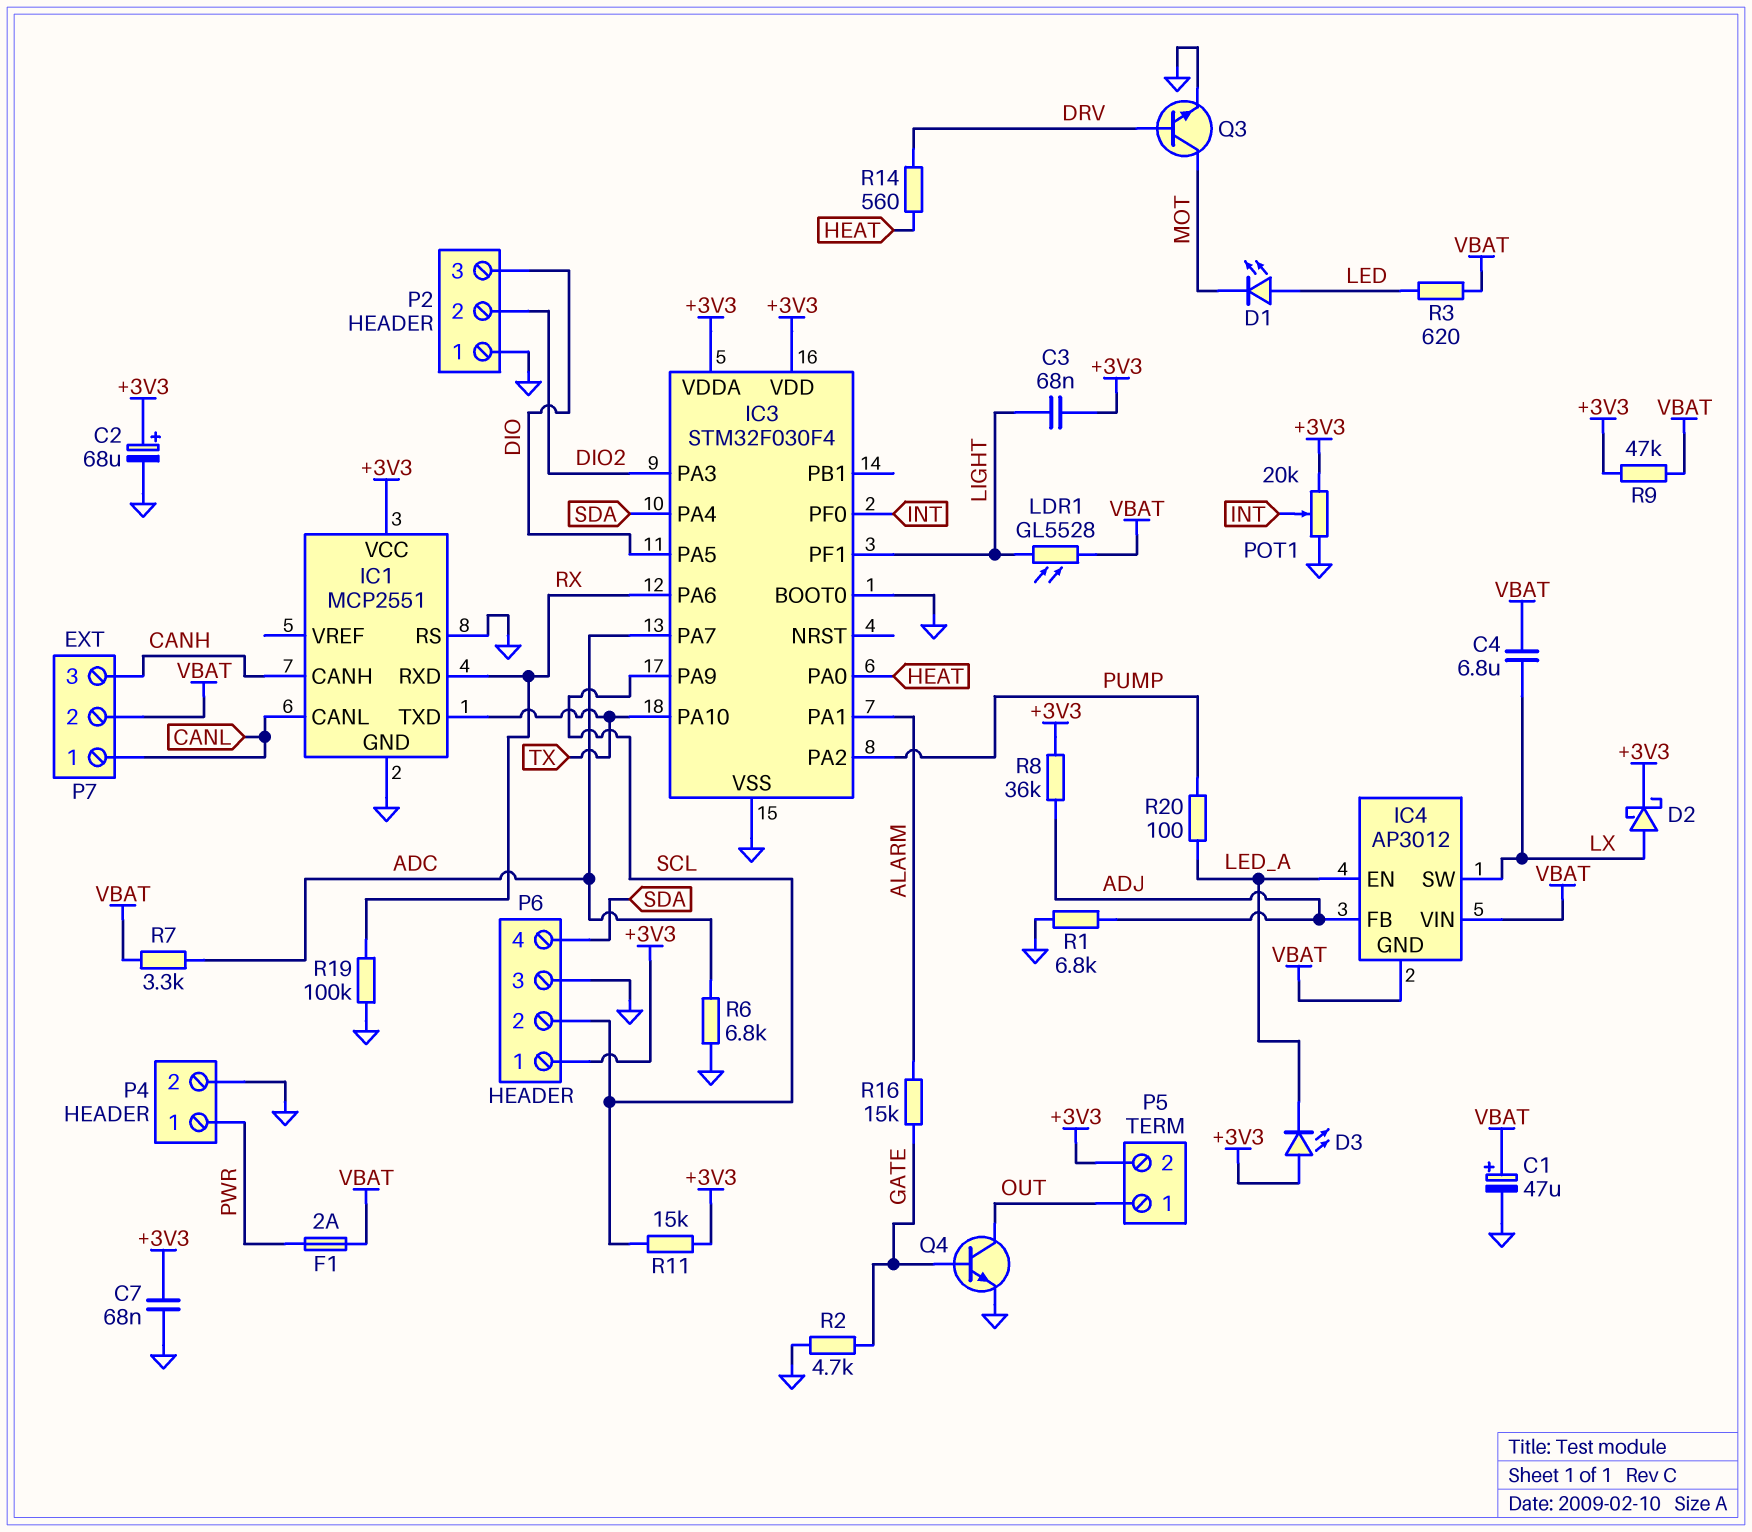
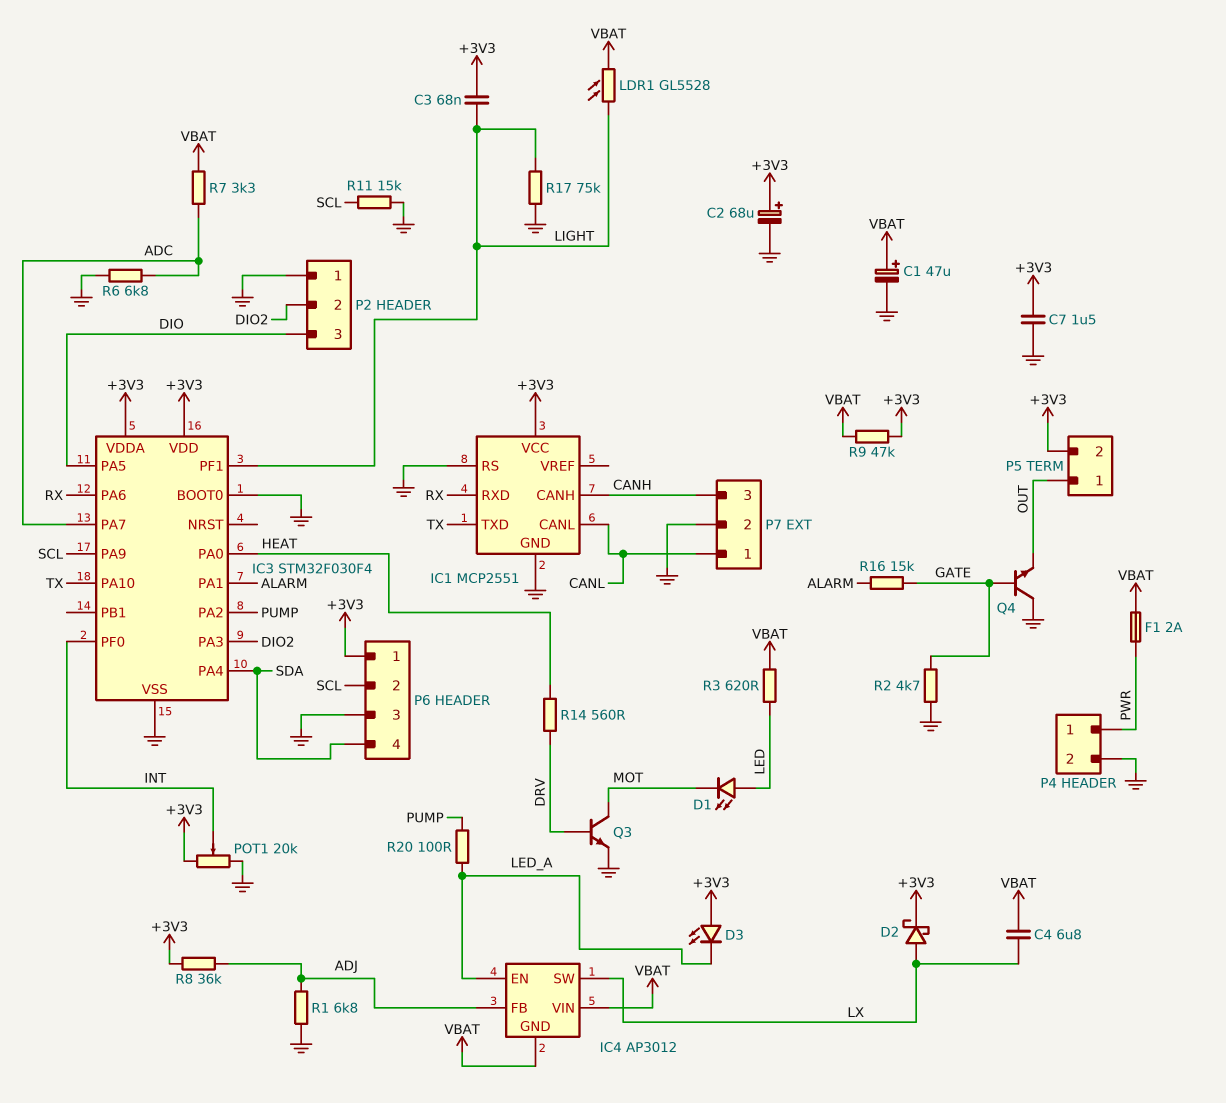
C7: 68nF (+3V3, GND) -> 1.5uF (+3V3, GND)
P7 pin 2: VBAT -> GND
Q4: NPN (B GATE, C OUT, E GND) -> NPN (B GATE, C GND, E OUT)
R11: 15k (+3V3, SCL) -> 15k (GND, SCL)
R17: none -> 75k (GND, LIGHT)
R19: 100k (GND, RX) -> none

